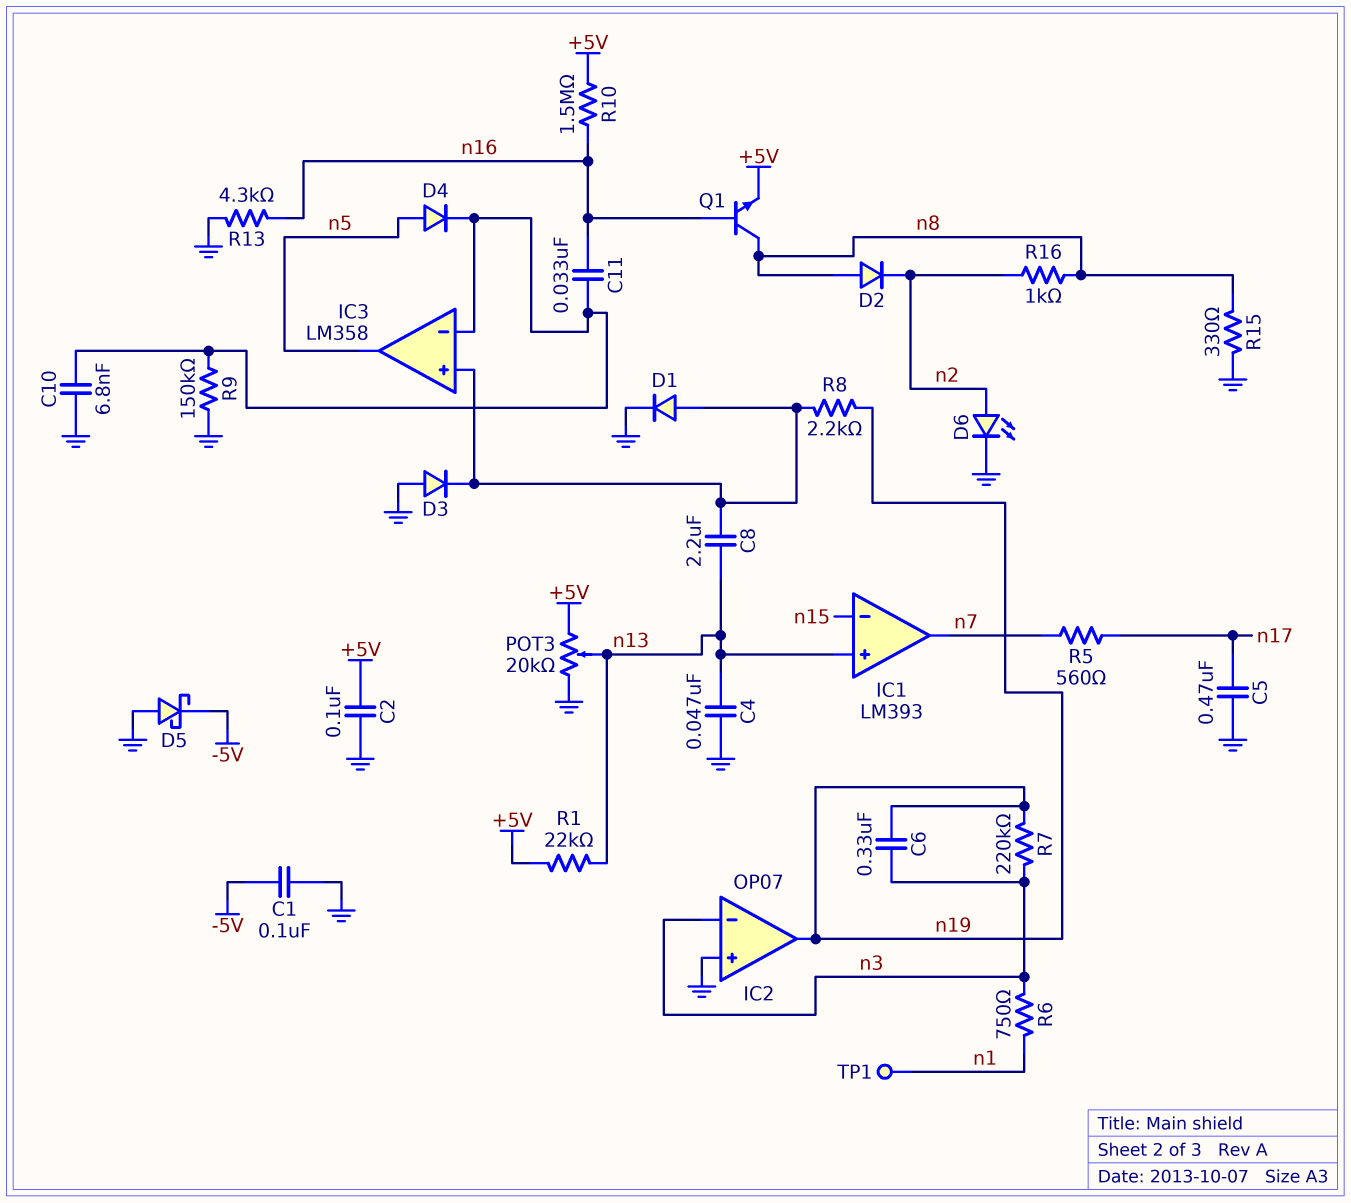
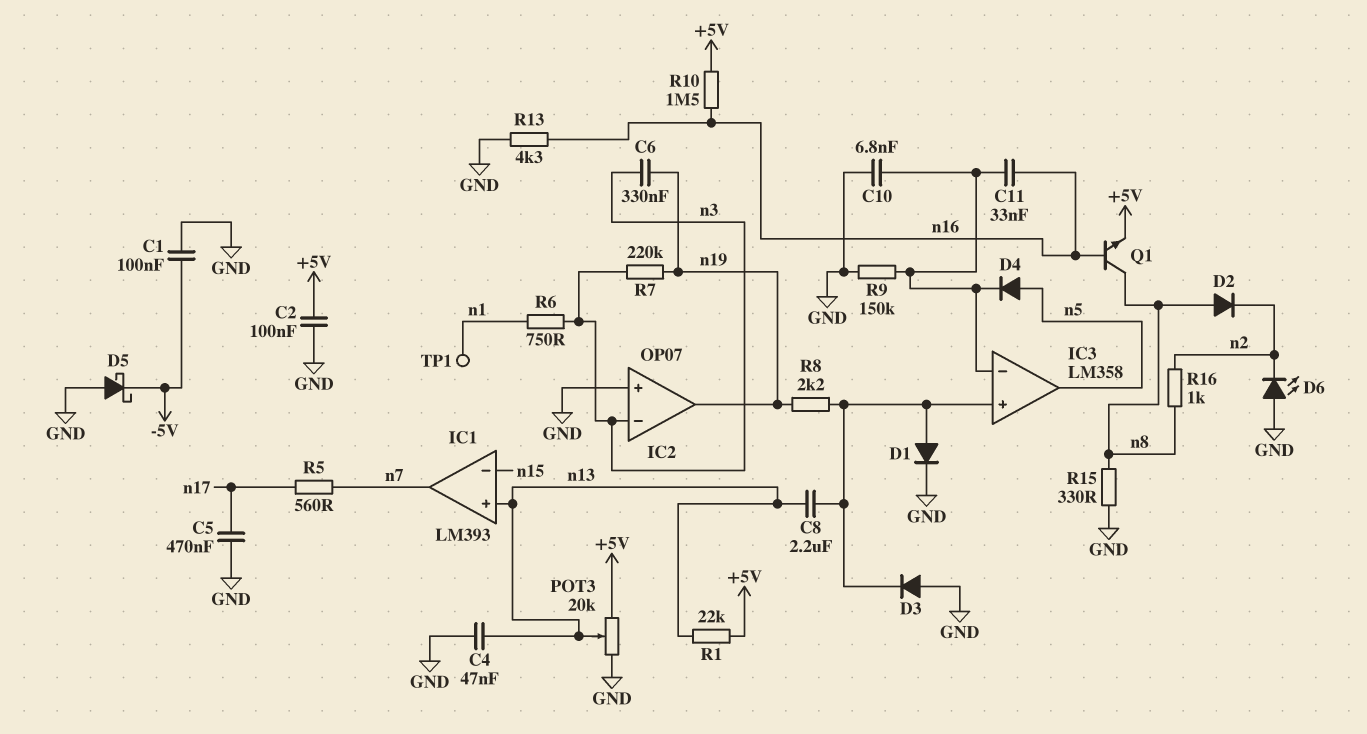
D6: LED (A n2, K GND) -> LED (A GND, K n2)

